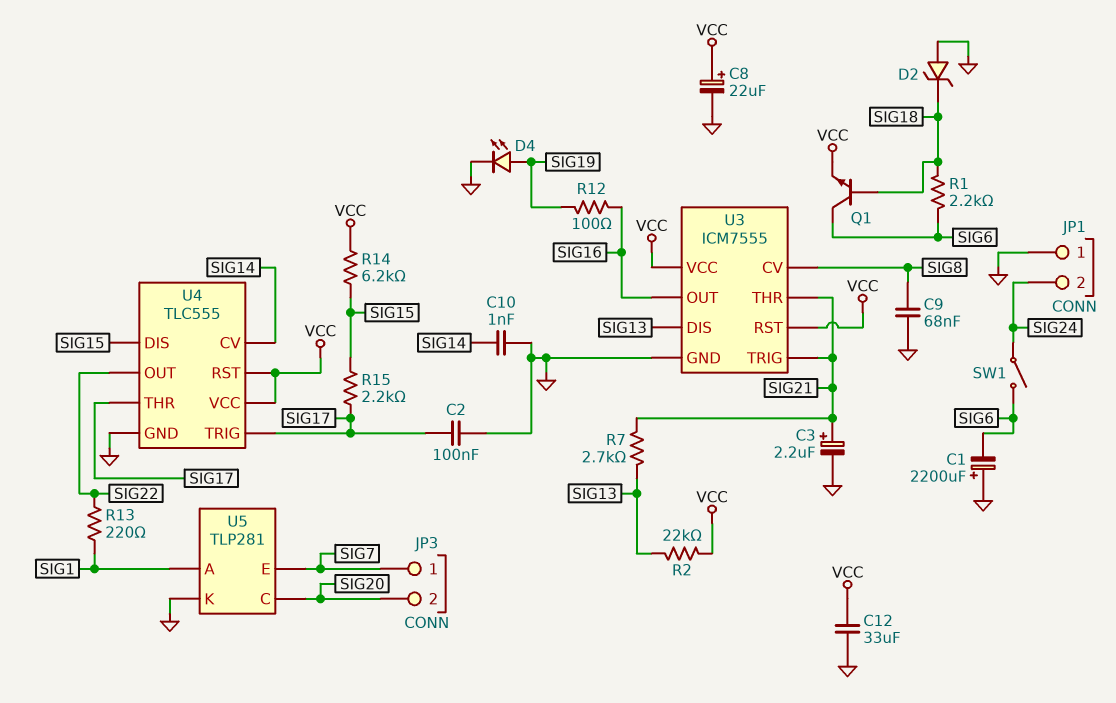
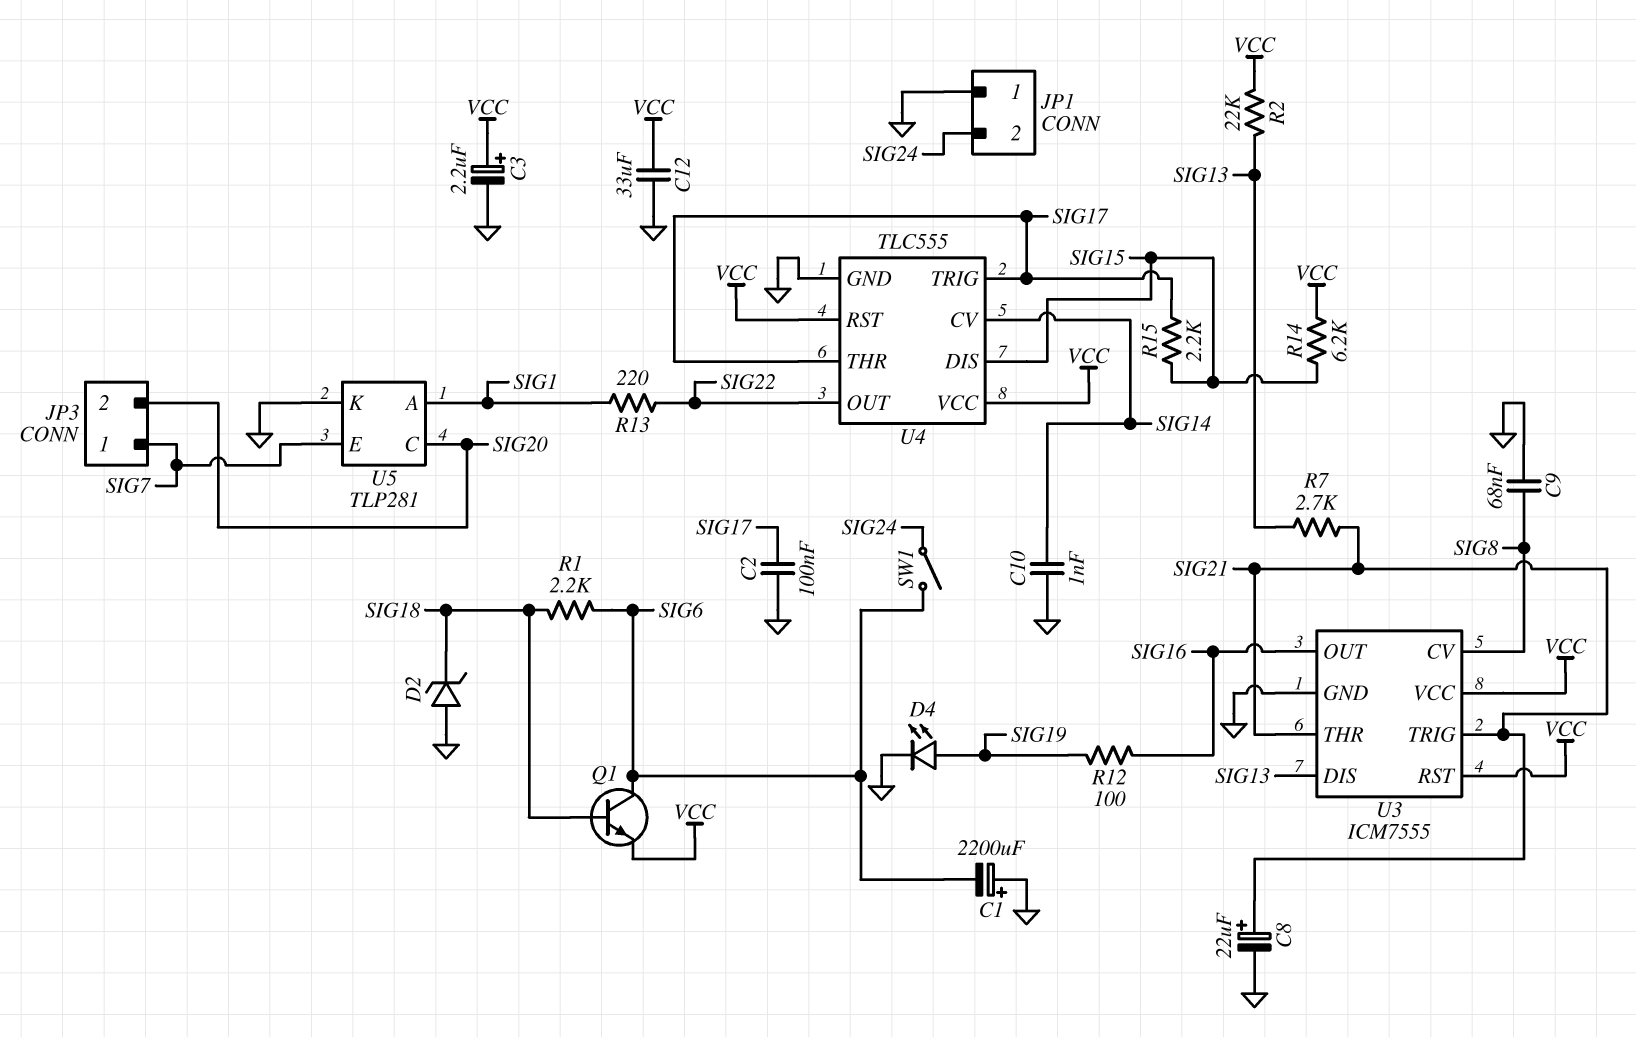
C3: 2.2uF (plus SIG21, minus GND) -> 2.2uF (plus VCC, minus GND)
C8: 22uF (plus VCC, minus GND) -> 22uF (plus SIG21, minus GND)

